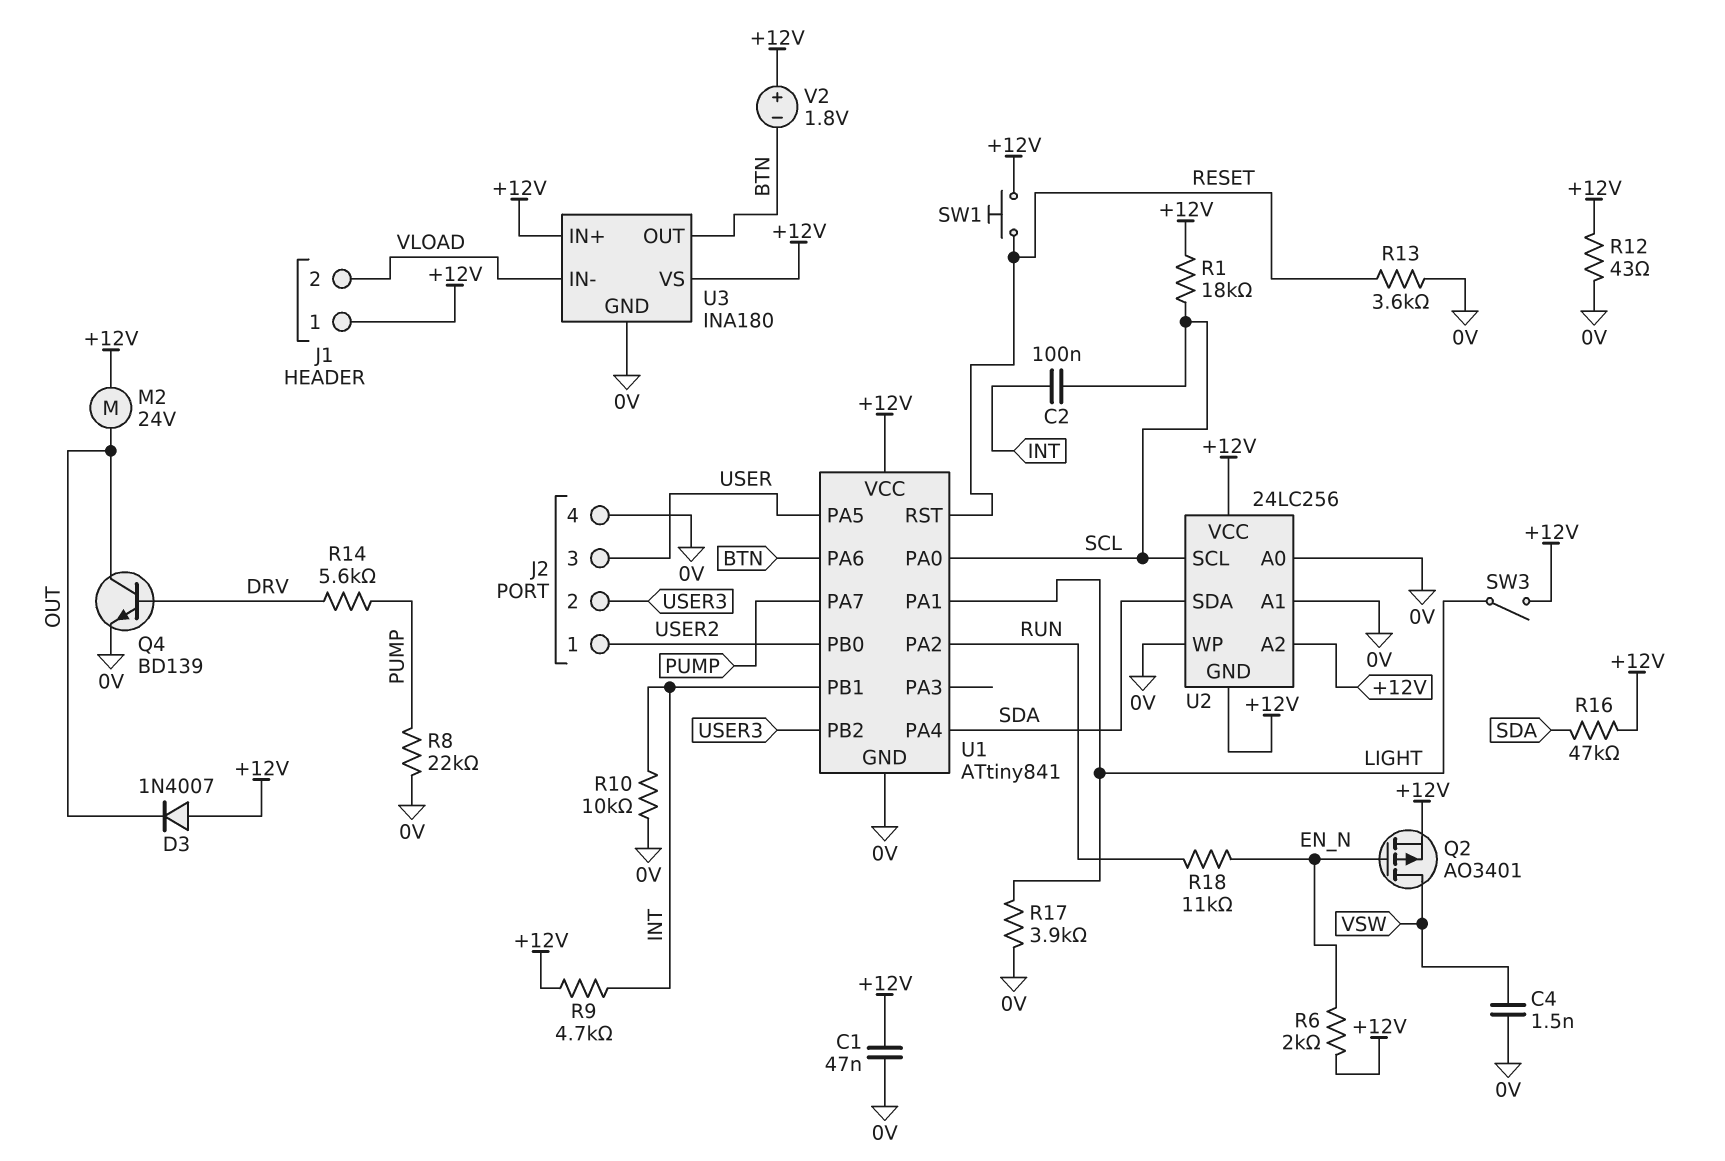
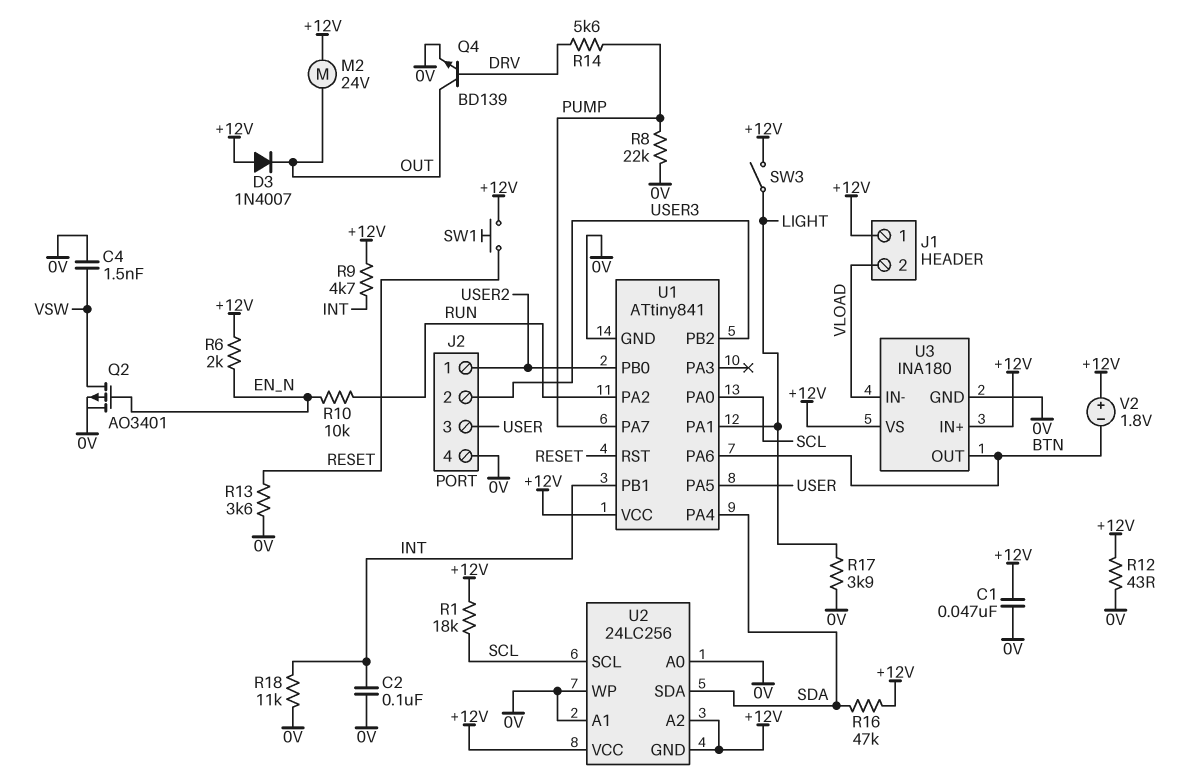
C2: 100nF (INT, SCL) -> 100nF (0V, INT)
Q2: PMOS AO3401 (G EN_N, D VSW, S +12V) -> PMOS AO3401 (G EN_N, D VSW, S 0V)
R10: 10k (0V, INT) -> 10k (EN_N, RUN)
R18: 11k (EN_N, RUN) -> 11k (0V, INT)

